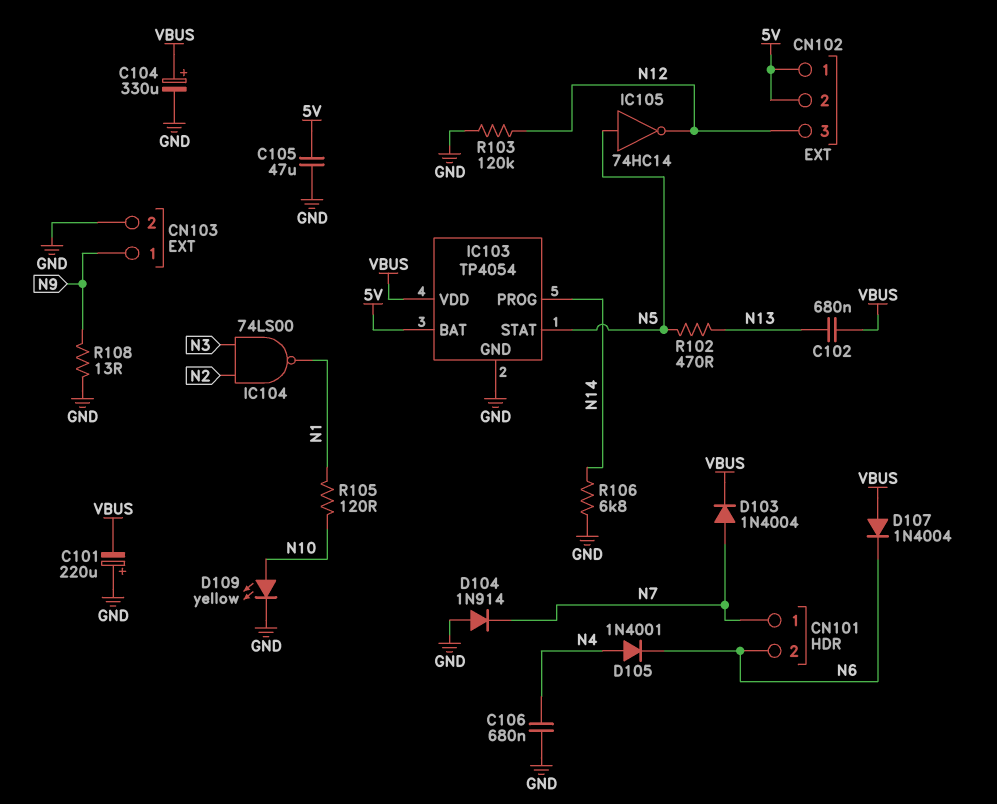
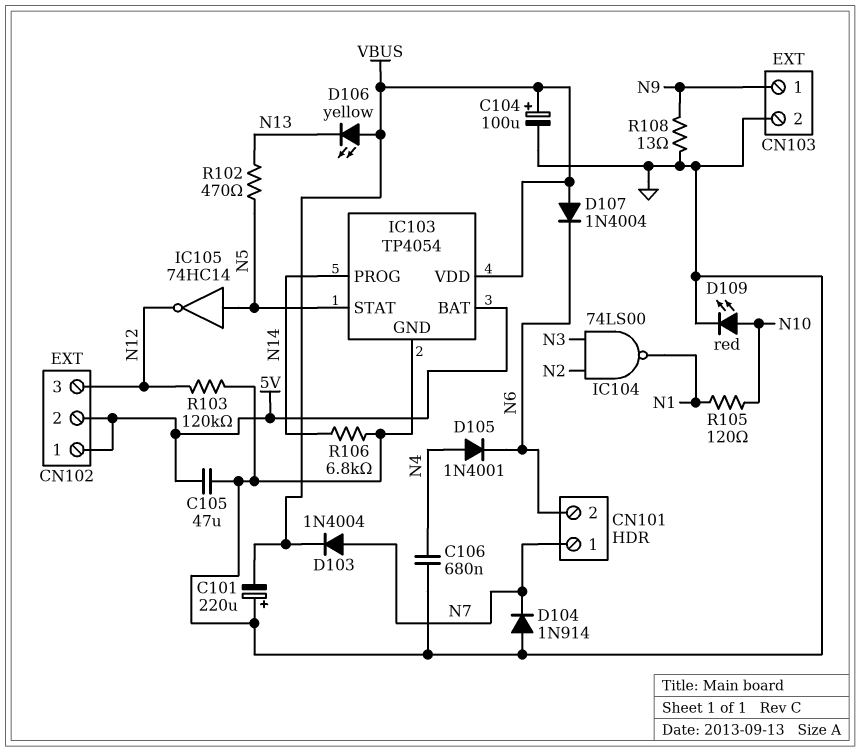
C102: 680nF (N13, VBUS) -> none
C104: 330uF (plus VBUS, minus GND) -> 100uF (plus VBUS, minus GND)
D106: none -> LED yellow (A VBUS, K N13)
D109: LED yellow (A N10, K GND) -> LED red (A N10, K GND)

